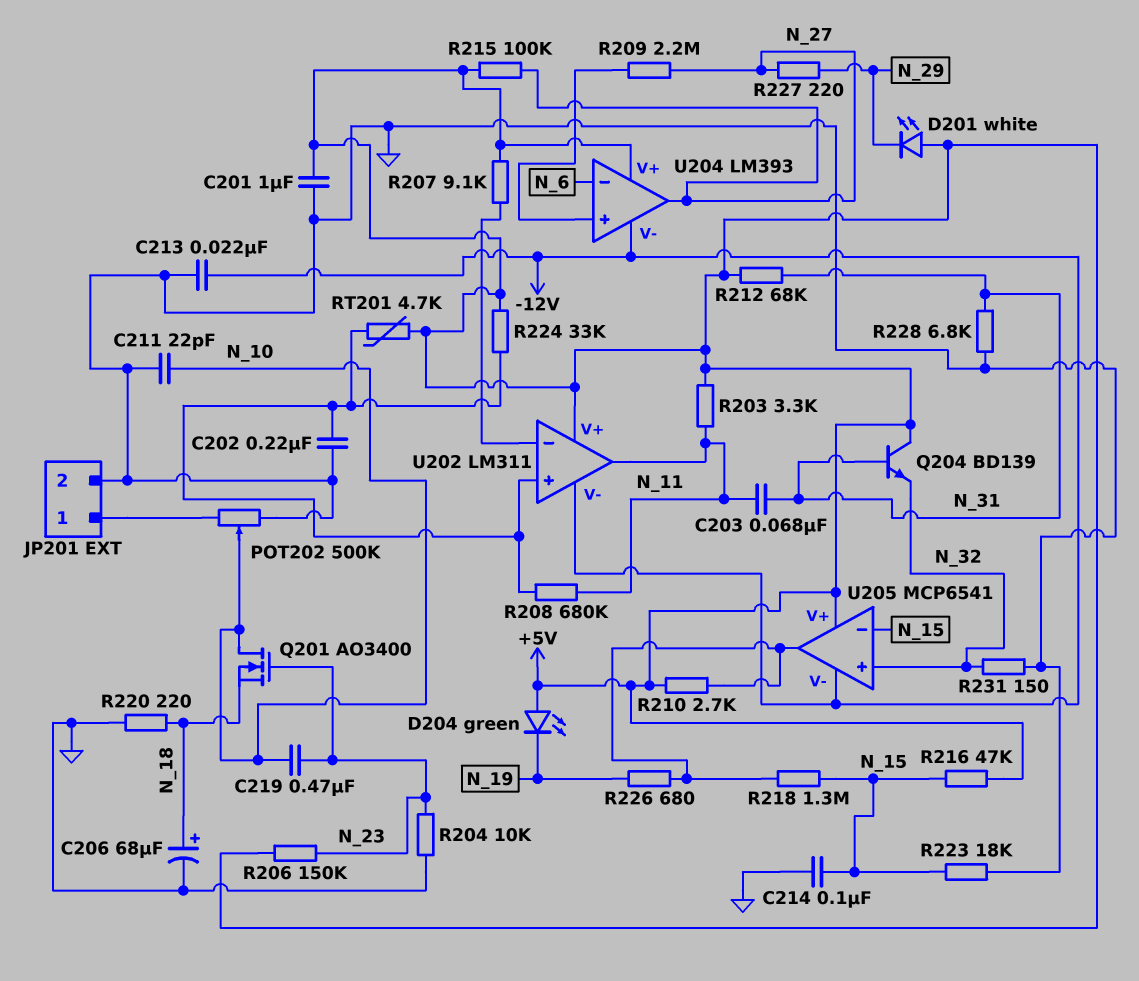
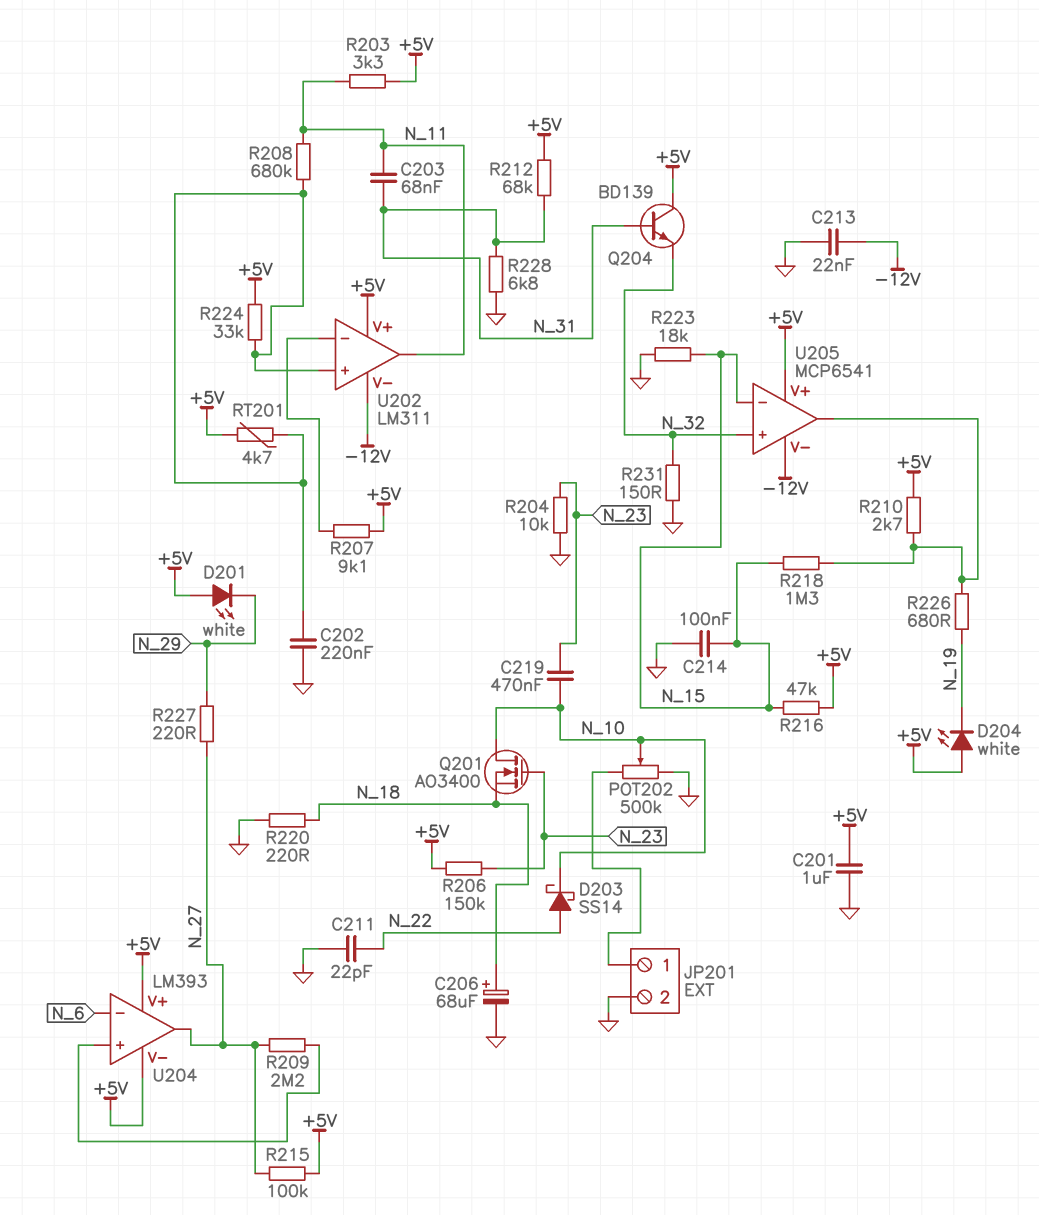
C211: 22pF (GND, N_10) -> 22pF (GND, N_22)
D203: none -> schottky SS14 (A N_22, K N_10)
D204: LED green (A +5V, K N_19) -> LED white (A +5V, K N_19)
U204 pin V-: -12V -> +5V

